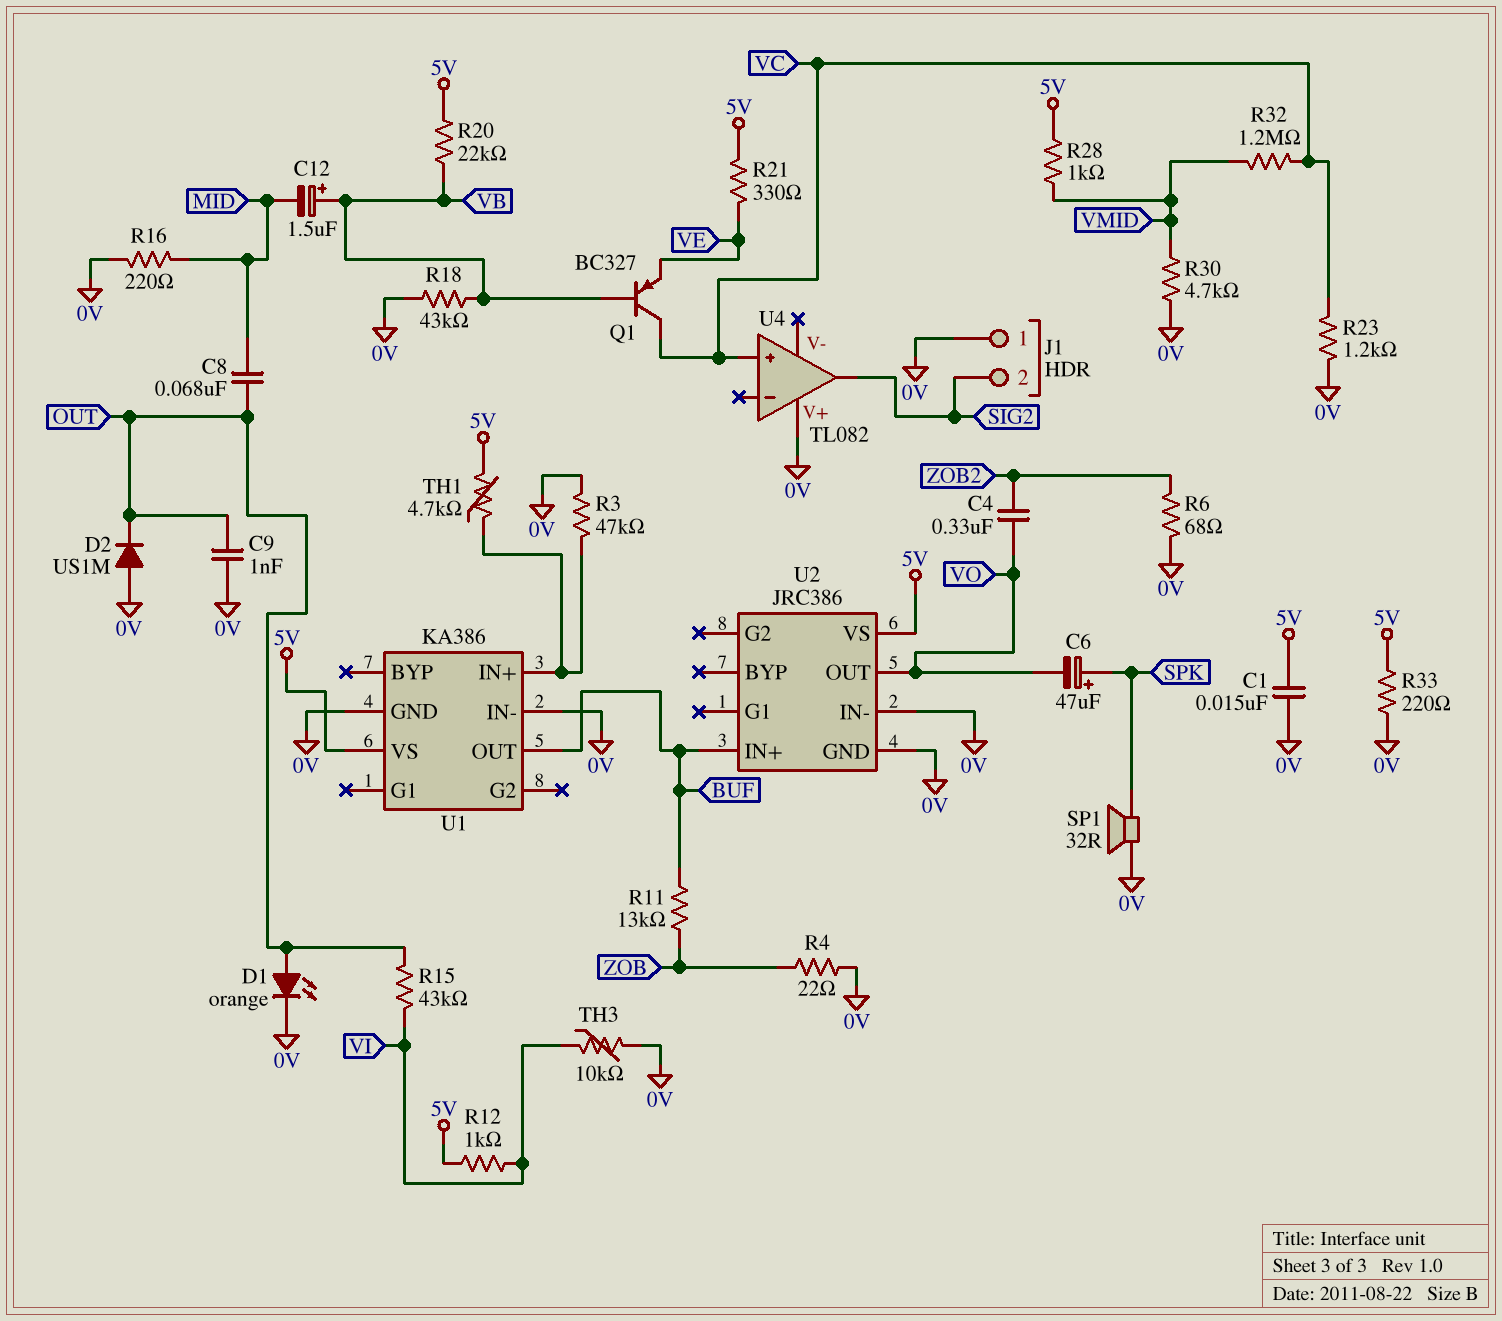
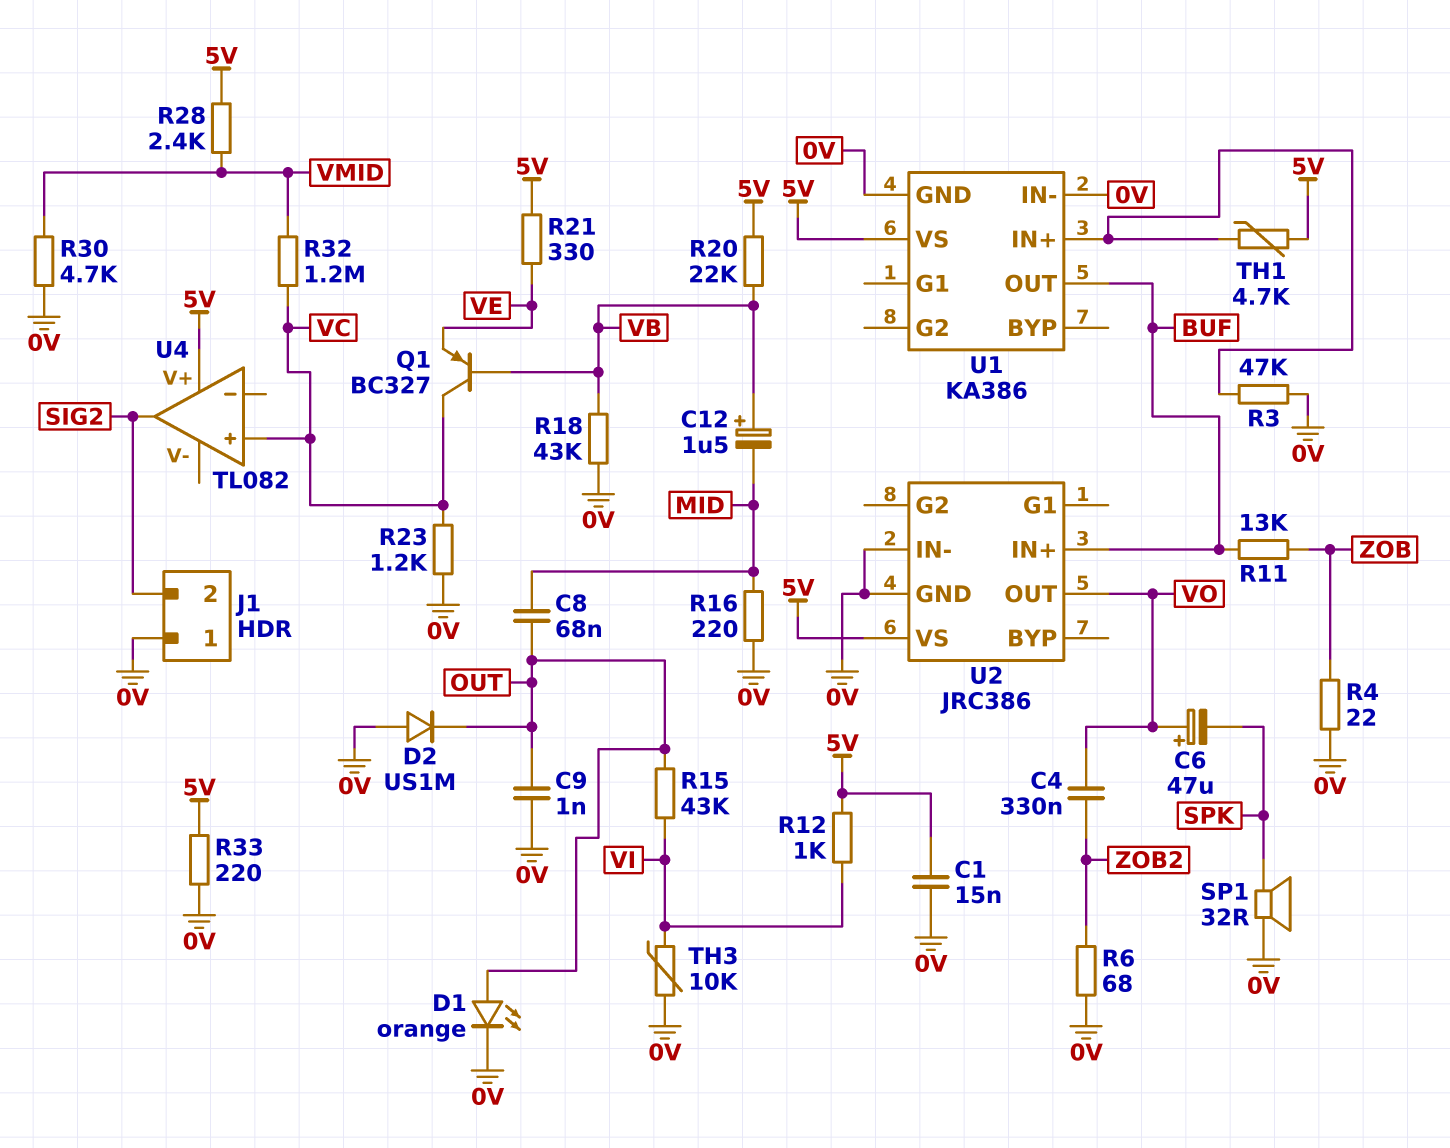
C6: 47uF (plus SPK, minus VO) -> 47uF (plus VO, minus SPK)
R28: 1k (5V, VMID) -> 2.4k (5V, VMID)
U4 pin V+: 0V -> 5V

